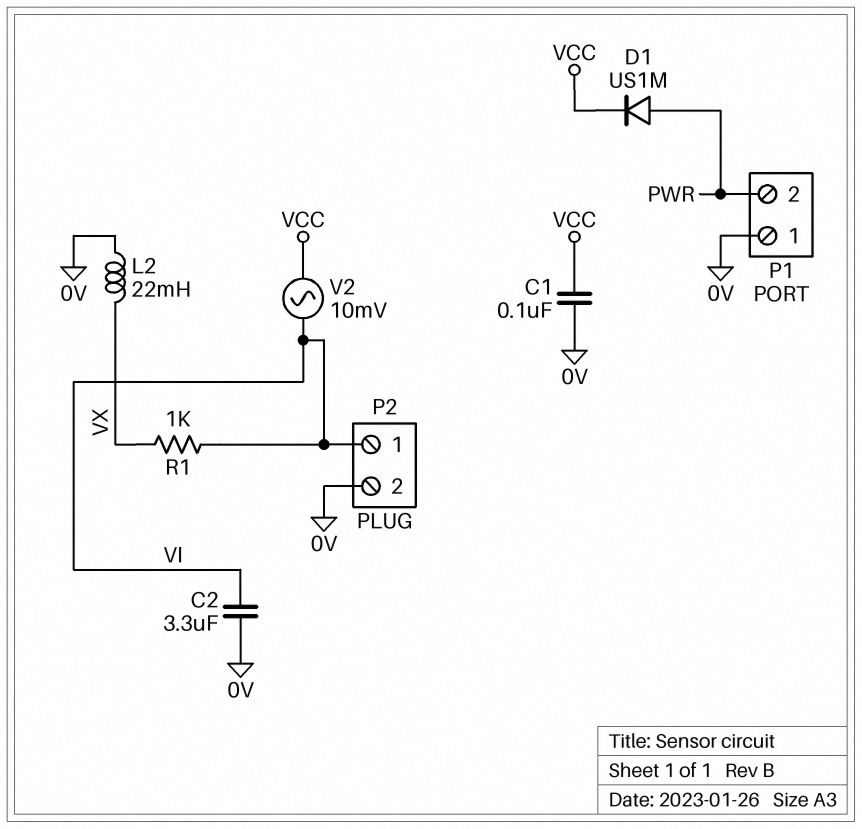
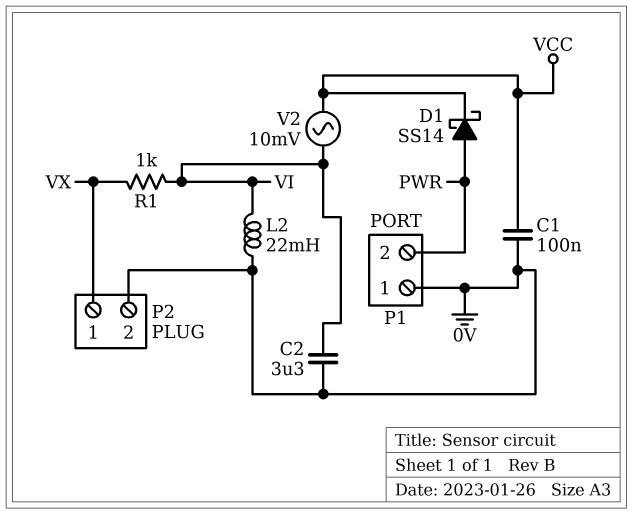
D1: diode US1M (A PWR, K VCC) -> schottky SS14 (A PWR, K VCC)
L2: 22mH (0V, VX) -> 22mH (0V, VI)
P2 pin 1: VI -> VX

